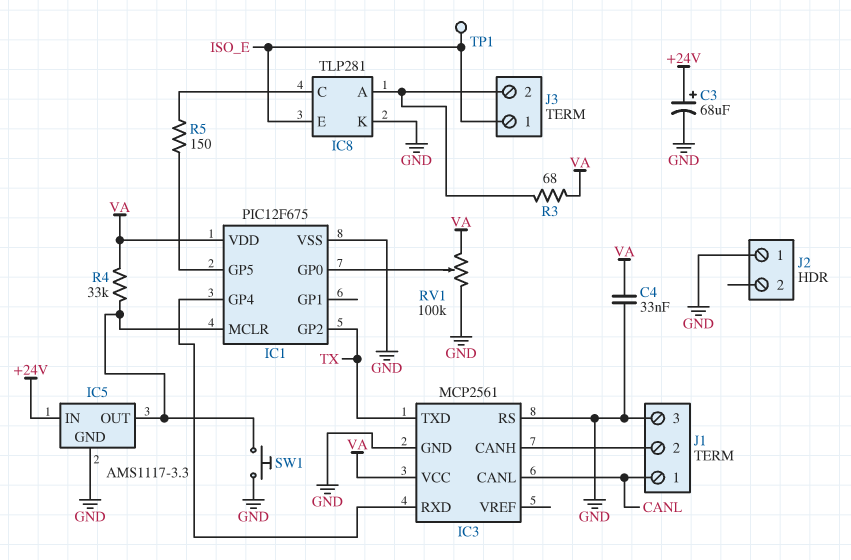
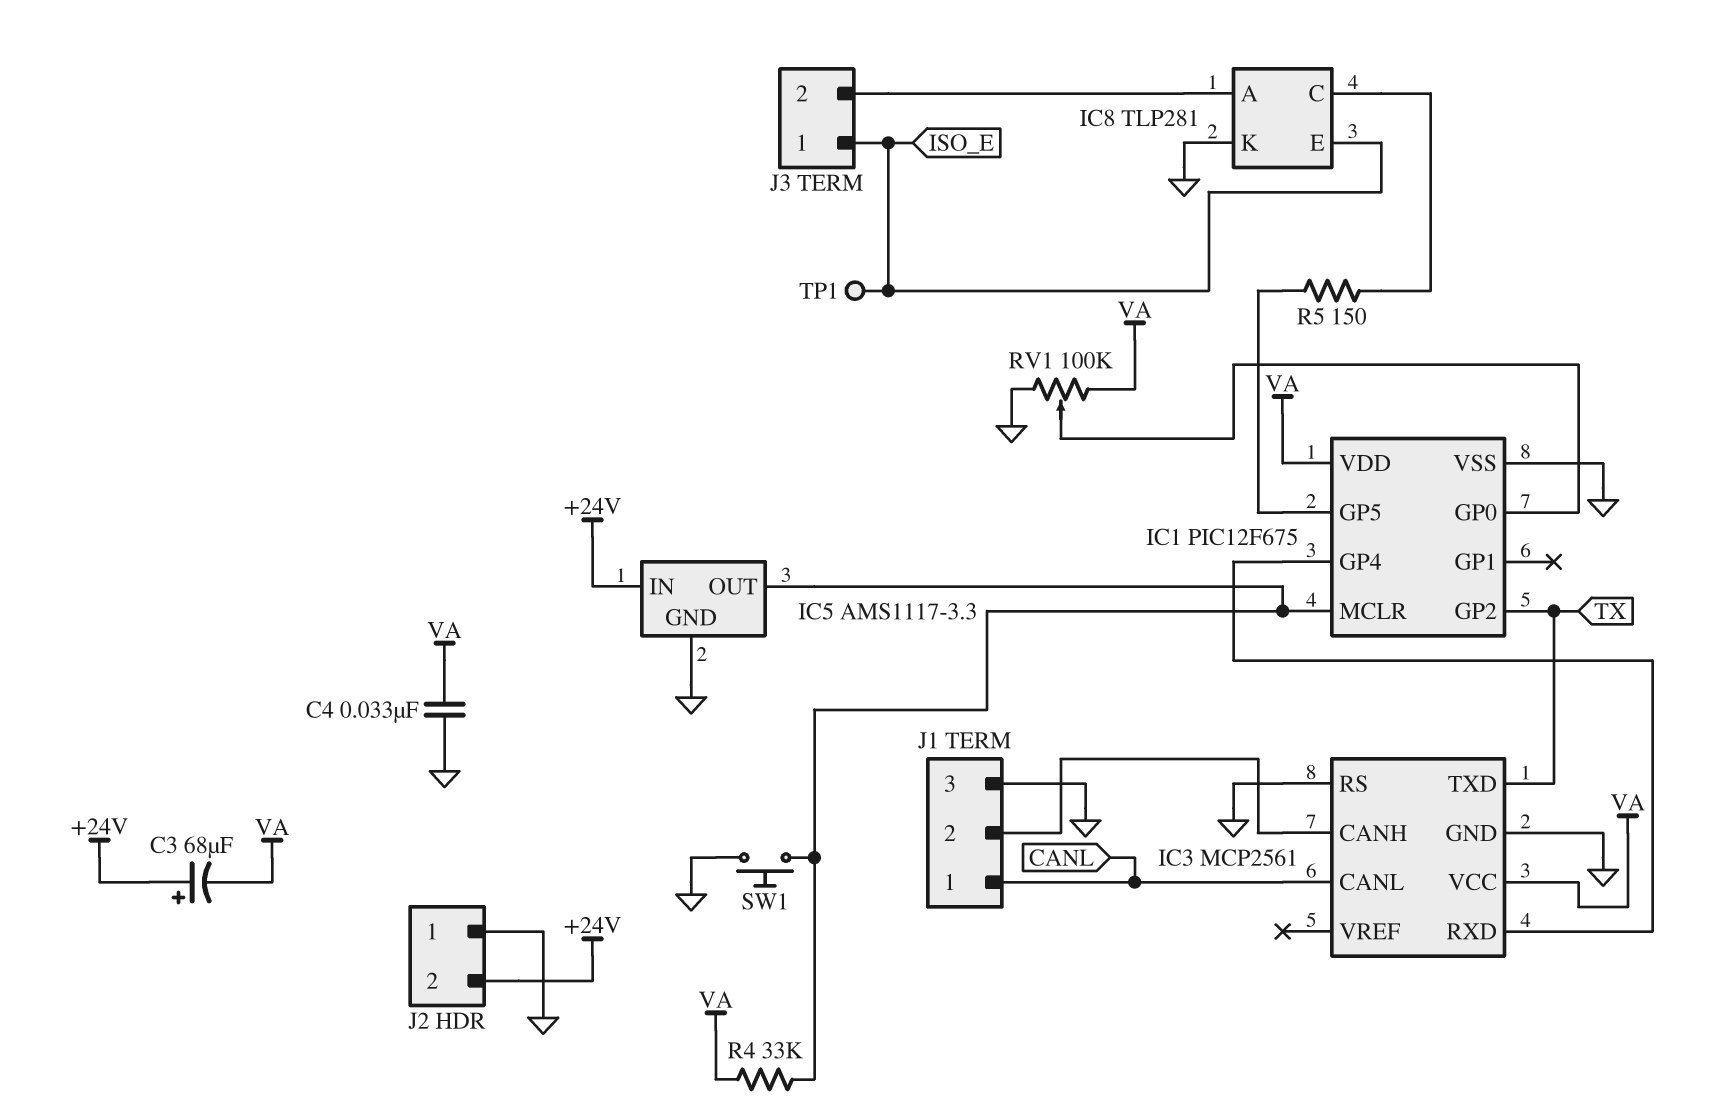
C3: 68uF (plus +24V, minus GND) -> 68uF (plus +24V, minus VA)
J2 pin 2: none -> +24V
R3: 68 (IC8/A, VA) -> none

